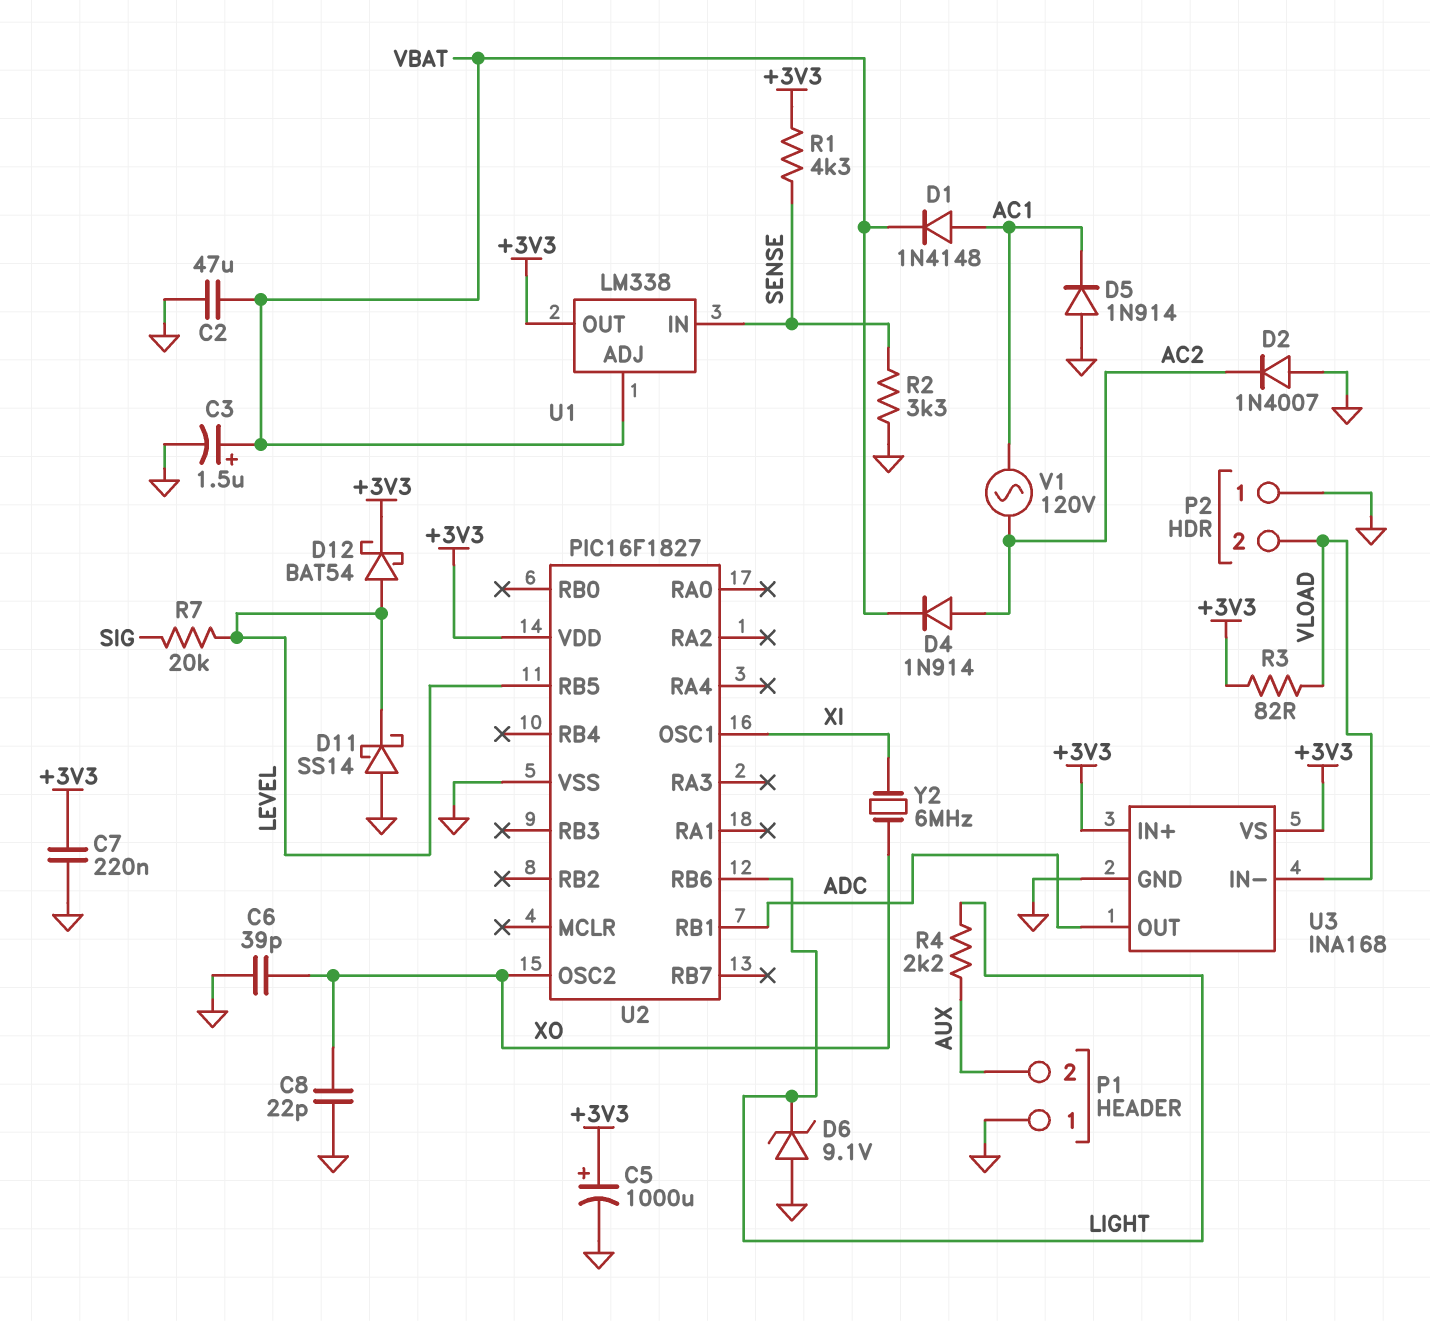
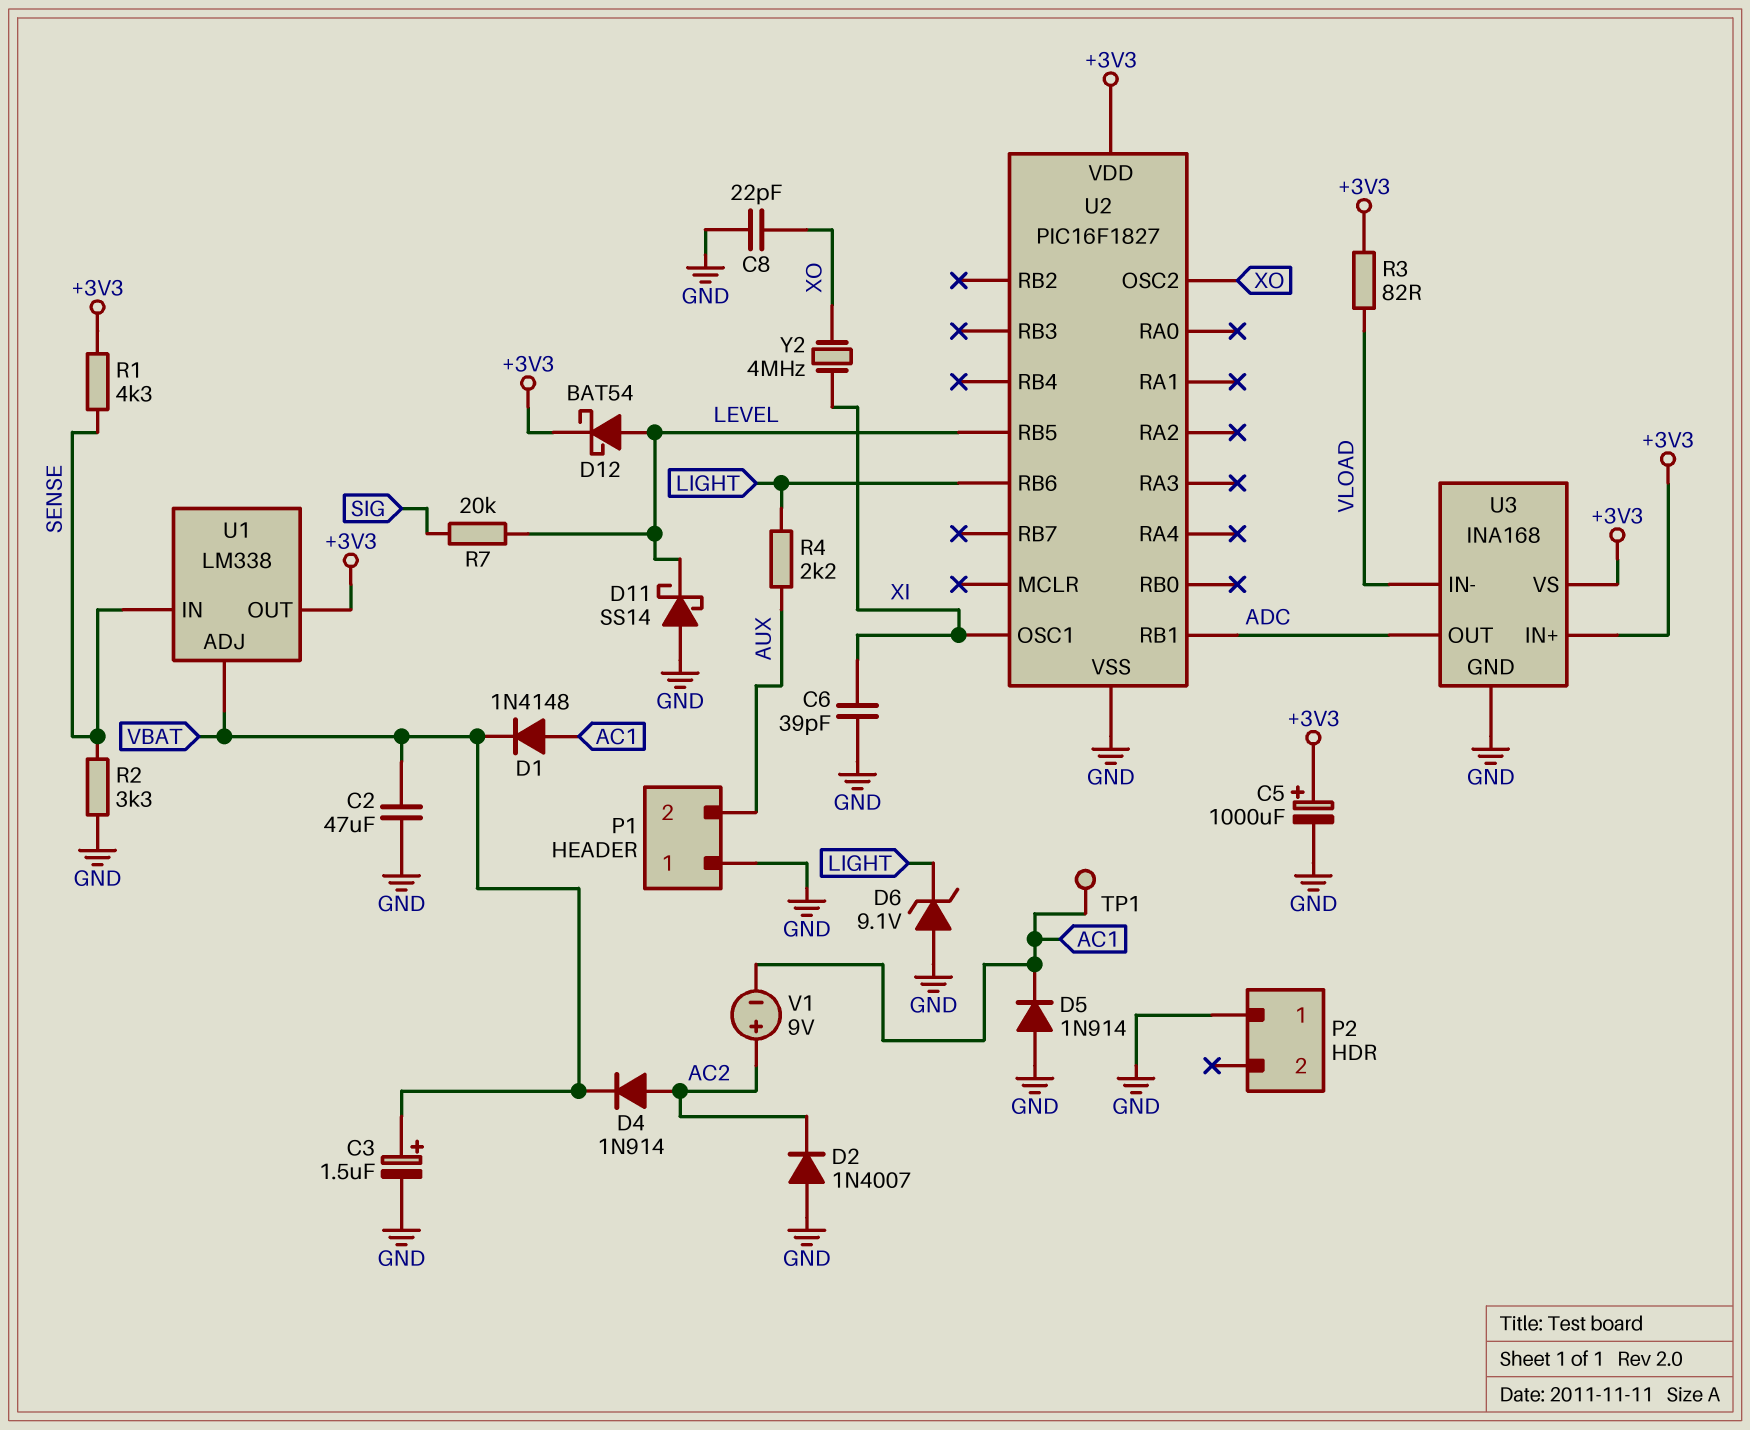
C6: 39pF (GND, XO) -> 39pF (GND, XI)
C7: 220nF (+3V3, GND) -> none
P2 pin 2: VLOAD -> none
TP1: none -> test point (AC1)
V1: AC 120V (AC1, AC2) -> 9V (plus AC2, minus AC1)
Y2: 6MHz (XI, XO) -> 4MHz (XI, XO)

